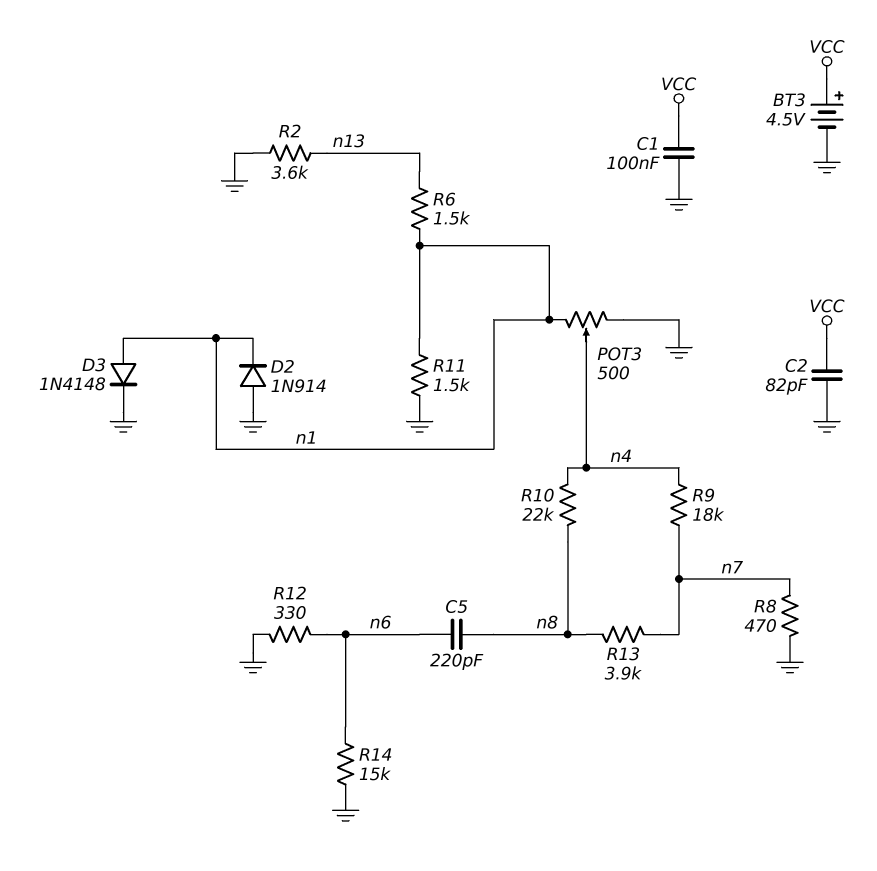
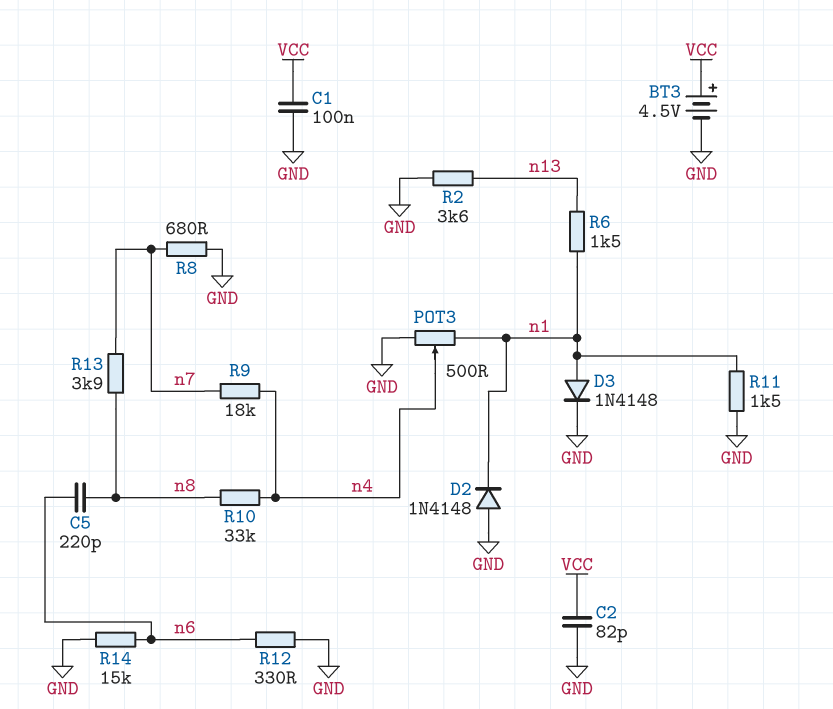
D2: diode 1N914 (A GND, K n1) -> diode 1N4148 (A GND, K n1)
R8: 470 (GND, n7) -> 680 (GND, n7)
R10: 22k (n4, n8) -> 33k (n4, n8)

